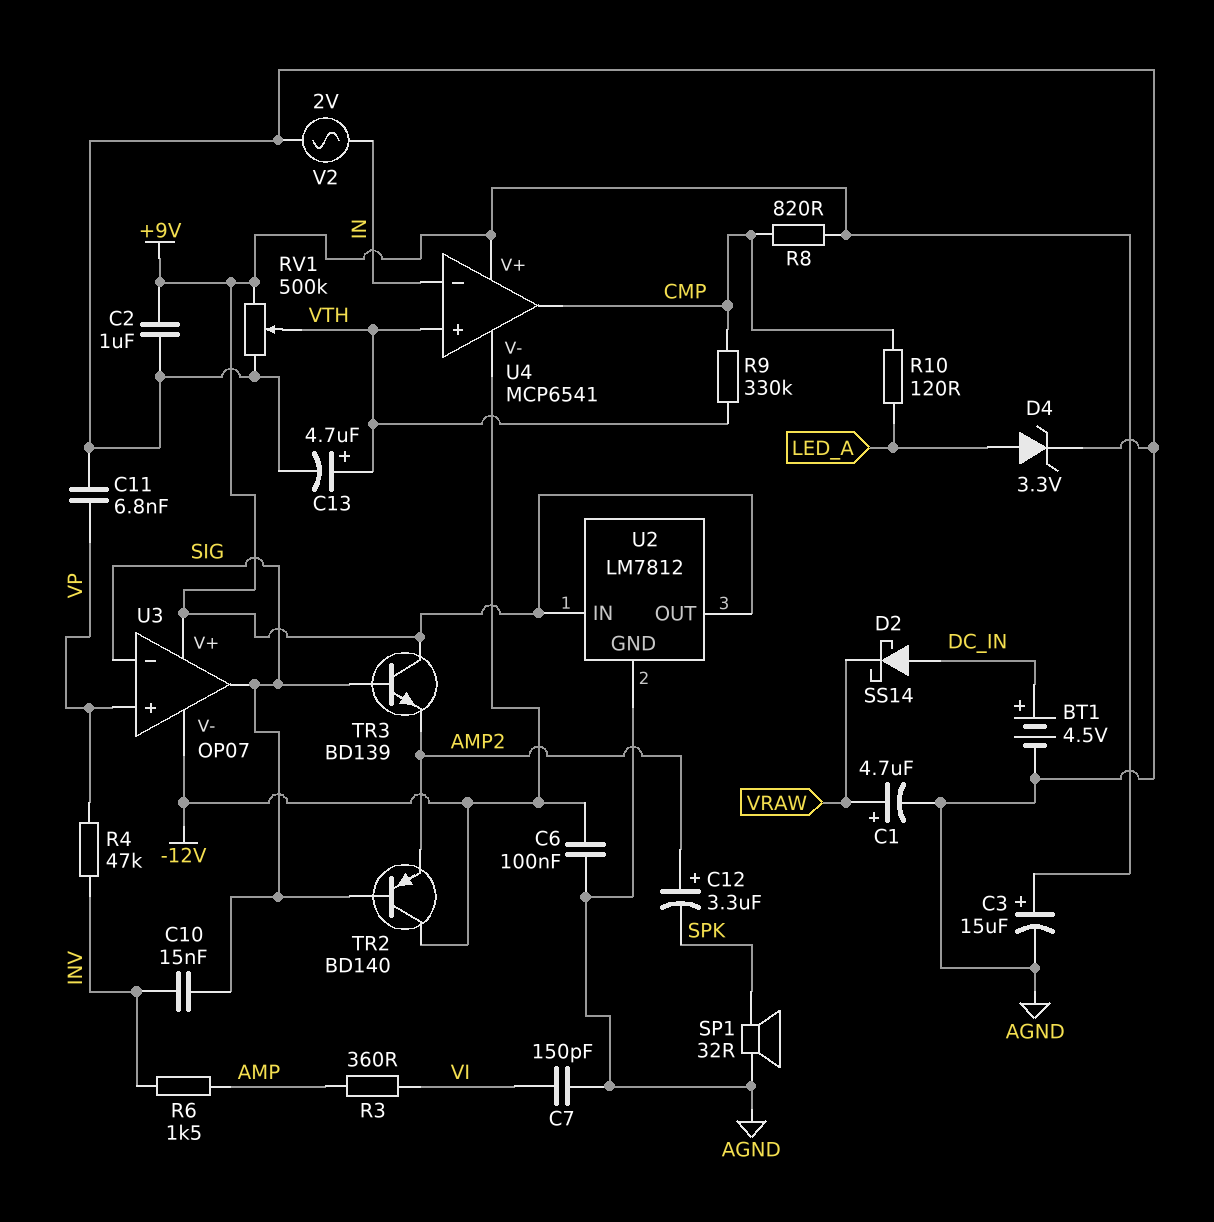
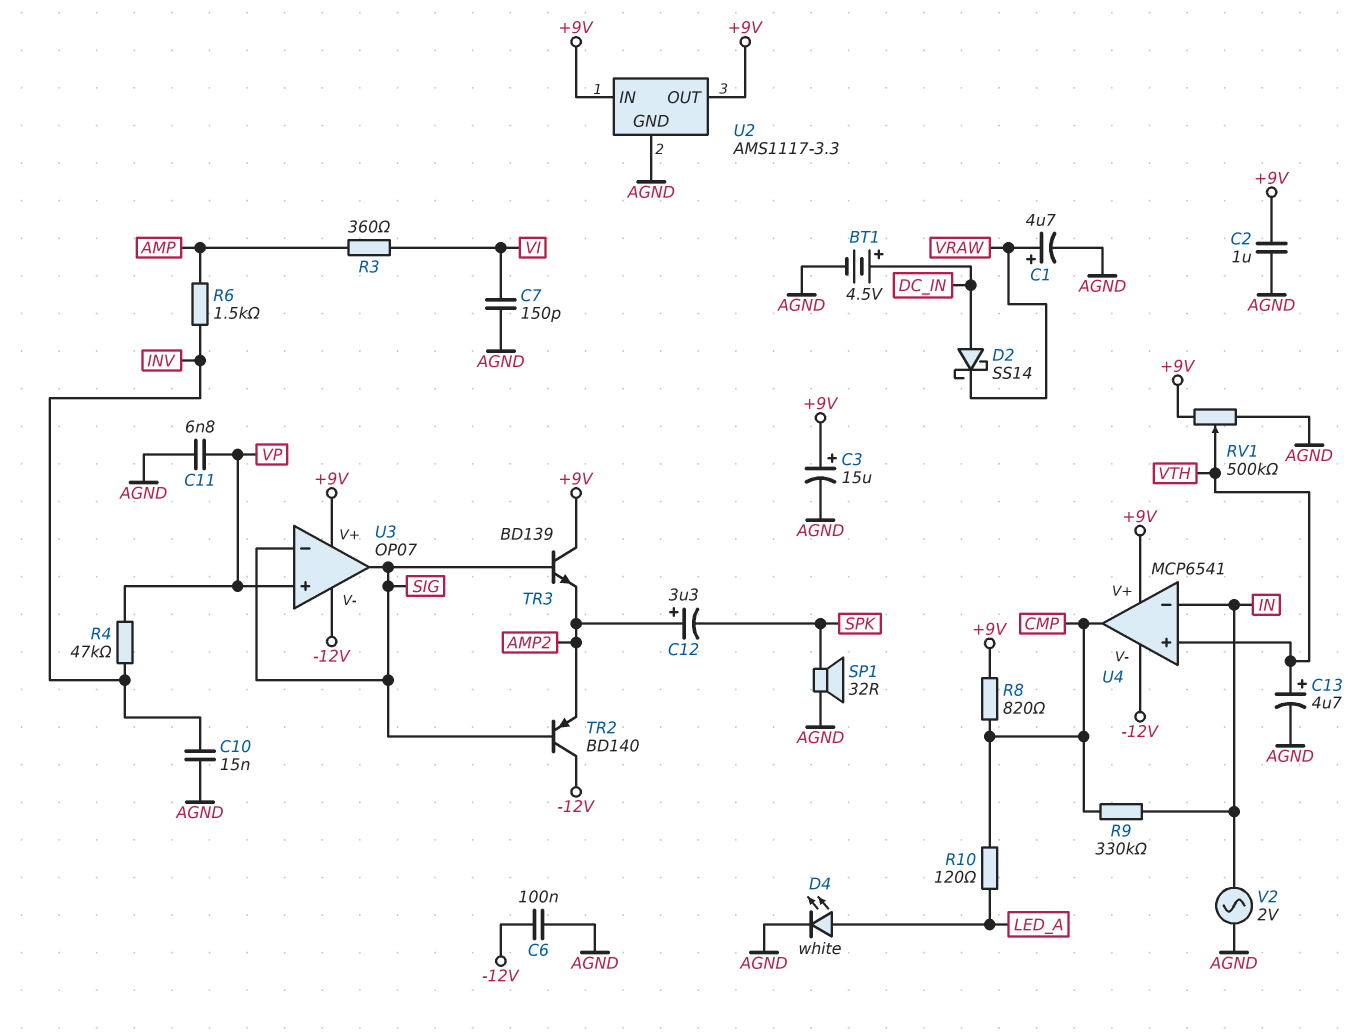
C10: 15nF (INV, SIG) -> 15nF (AGND, INV)
D4: zener 3.3V (A LED_A, K AGND) -> LED white (A LED_A, K AGND)
R9: 330k (CMP, VTH) -> 330k (CMP, IN)
U2: LM7812 -> AMS1117-3.3

